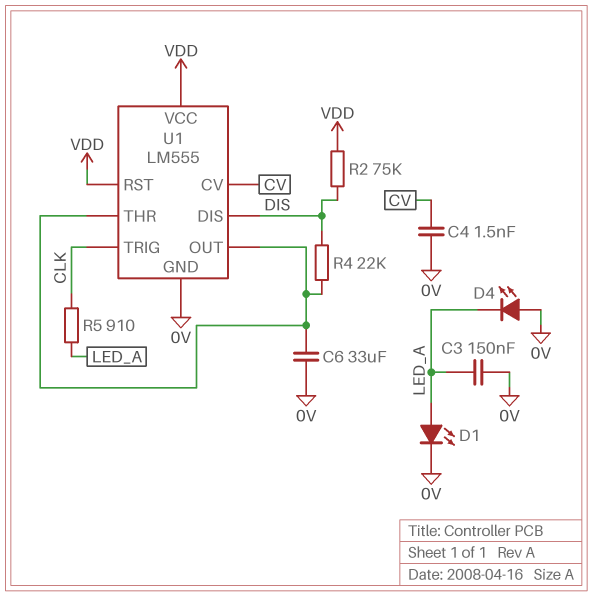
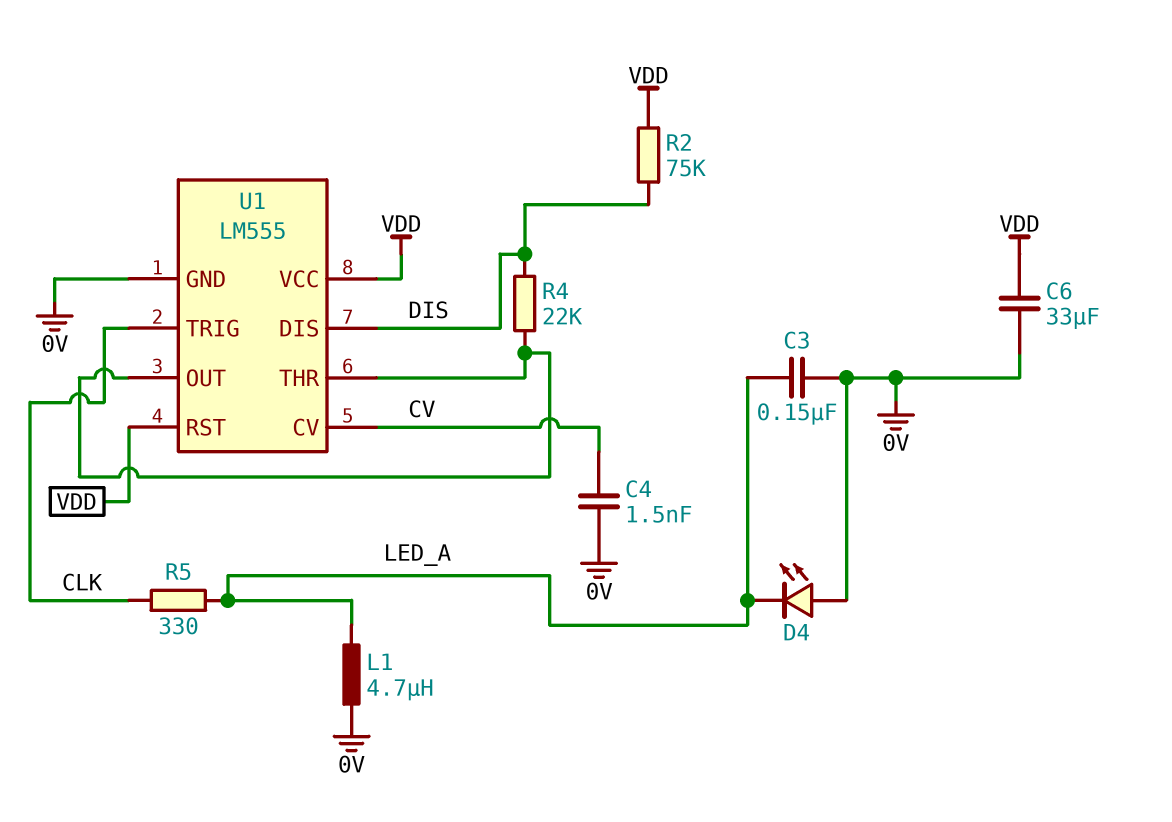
C6: 33uF (0V, U1/OUT) -> 33uF (0V, VDD)
D1: LED (A LED_A, K 0V) -> none
L1: none -> 4.7uH (0V, LED_A)
R5: 910 (CLK, LED_A) -> 330 (CLK, LED_A)

